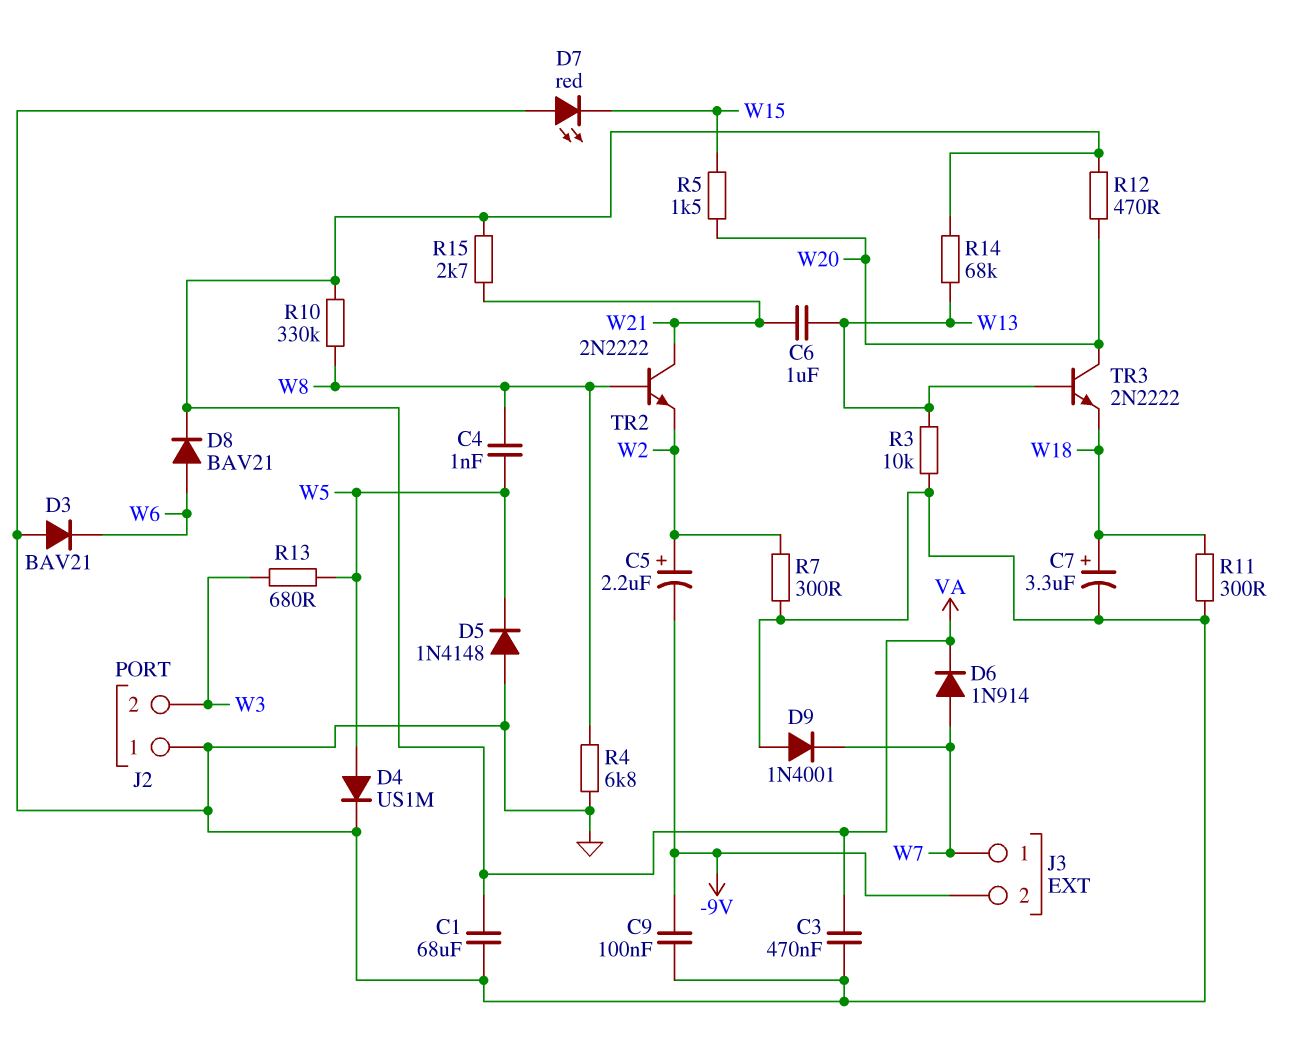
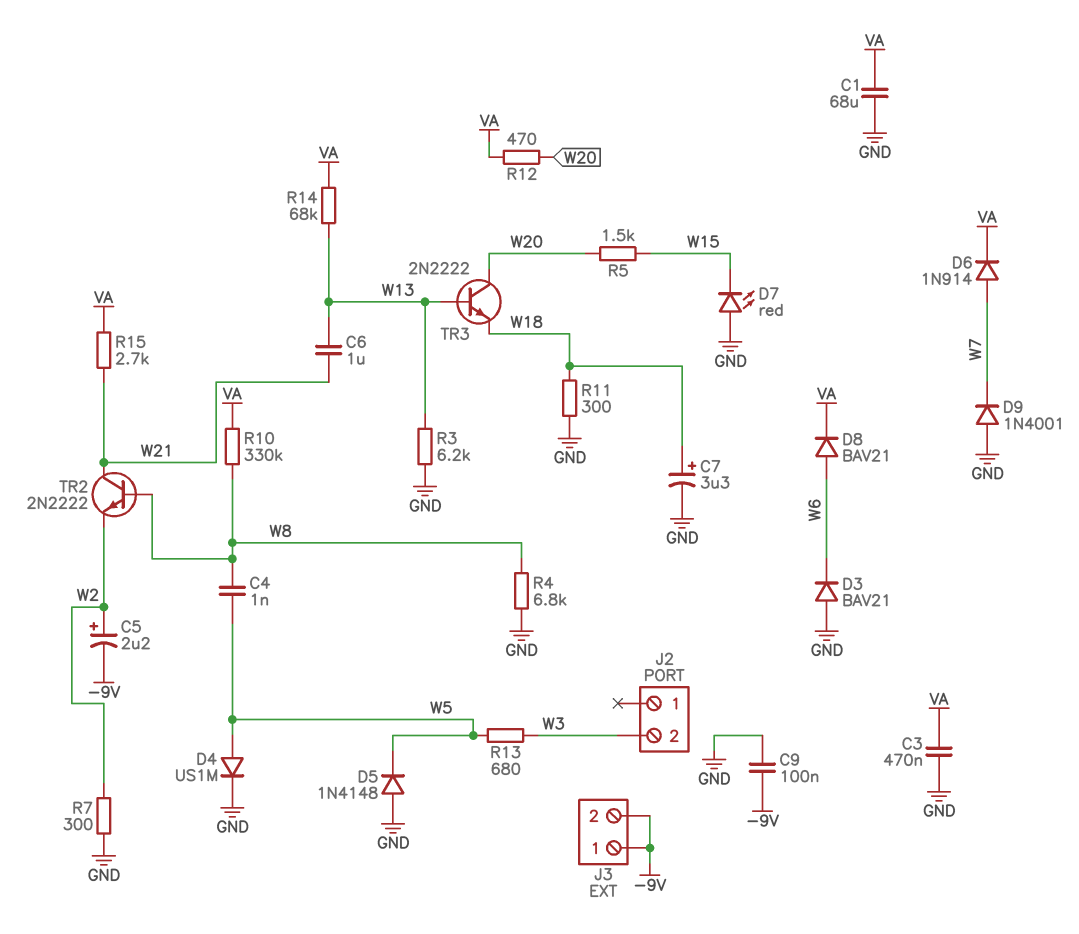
J2 pin 1: GND -> none
J3 pin 1: W7 -> -9V
R3: 10k (GND, W13) -> 6.2k (GND, W13)

